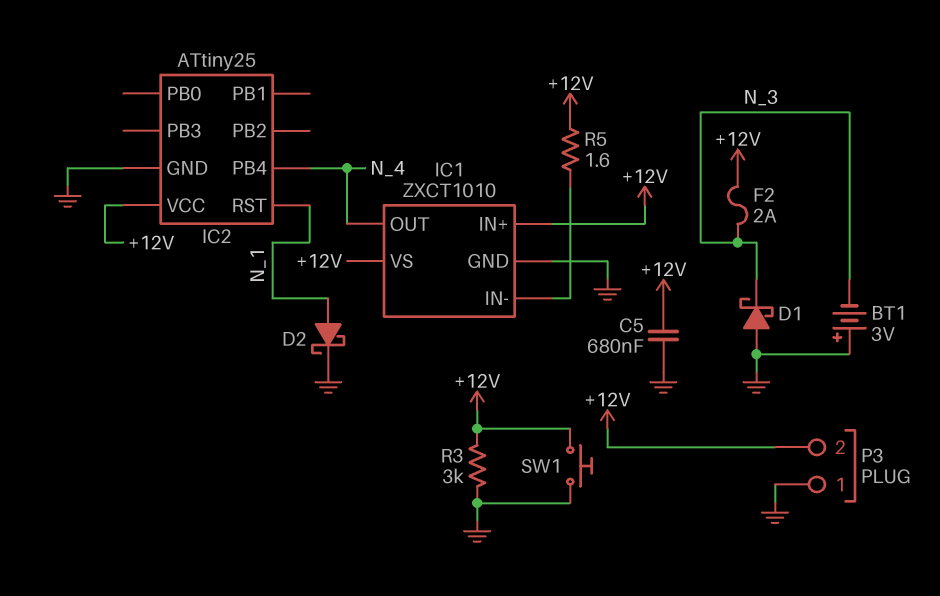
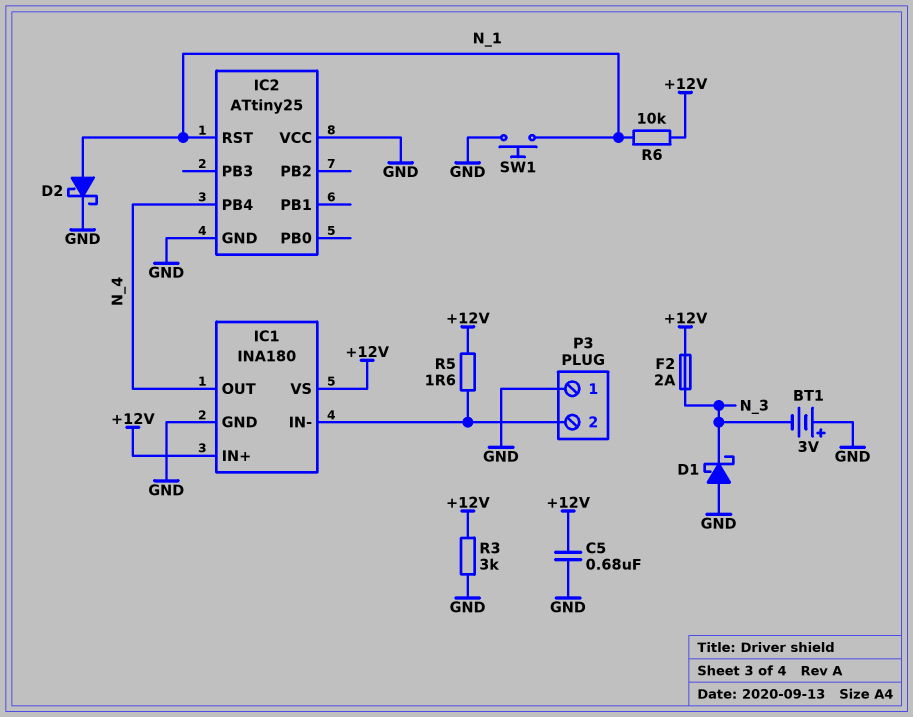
IC1: ZXCT1010 -> INA180
IC2 pin VCC: +12V -> GND
P3 pin 2: +12V -> IC1/IN-
R6: none -> 10k (+12V, N_1)
SW1: button (+12V, GND) -> button (GND, N_1)

